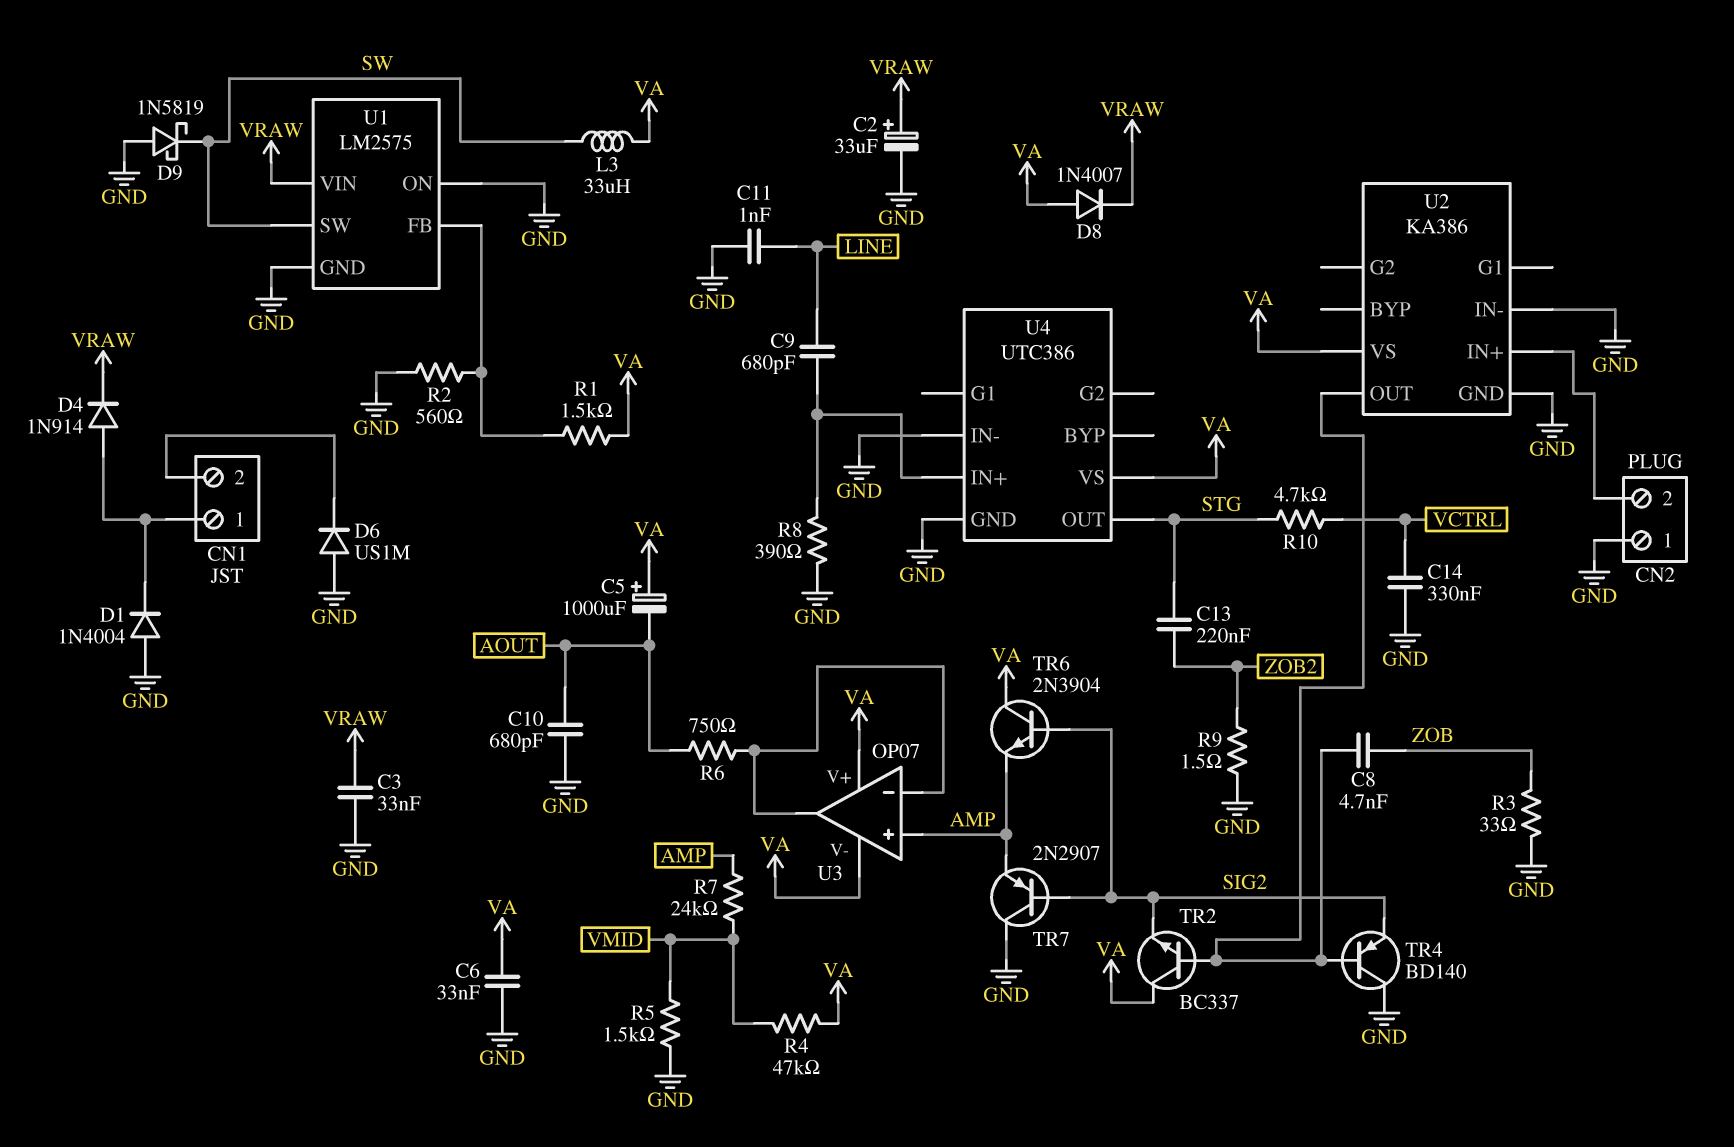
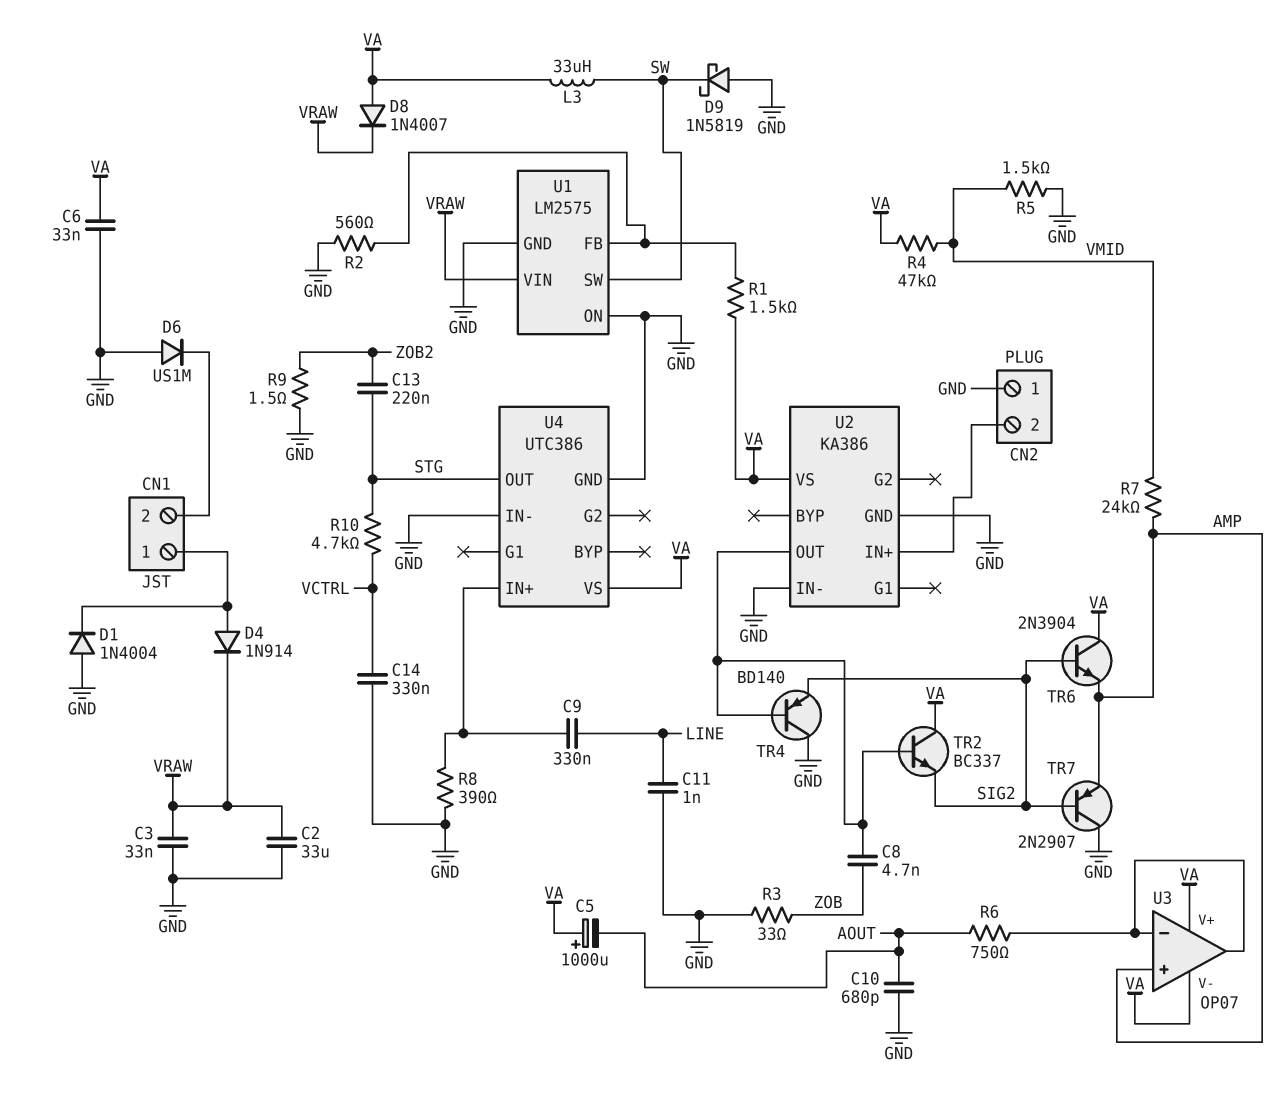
C2: 33uF (plus VRAW, minus GND) -> 33uF (GND, VRAW)
C9: 680pF (LINE, U4/IN+) -> 330nF (LINE, U4/IN+)

